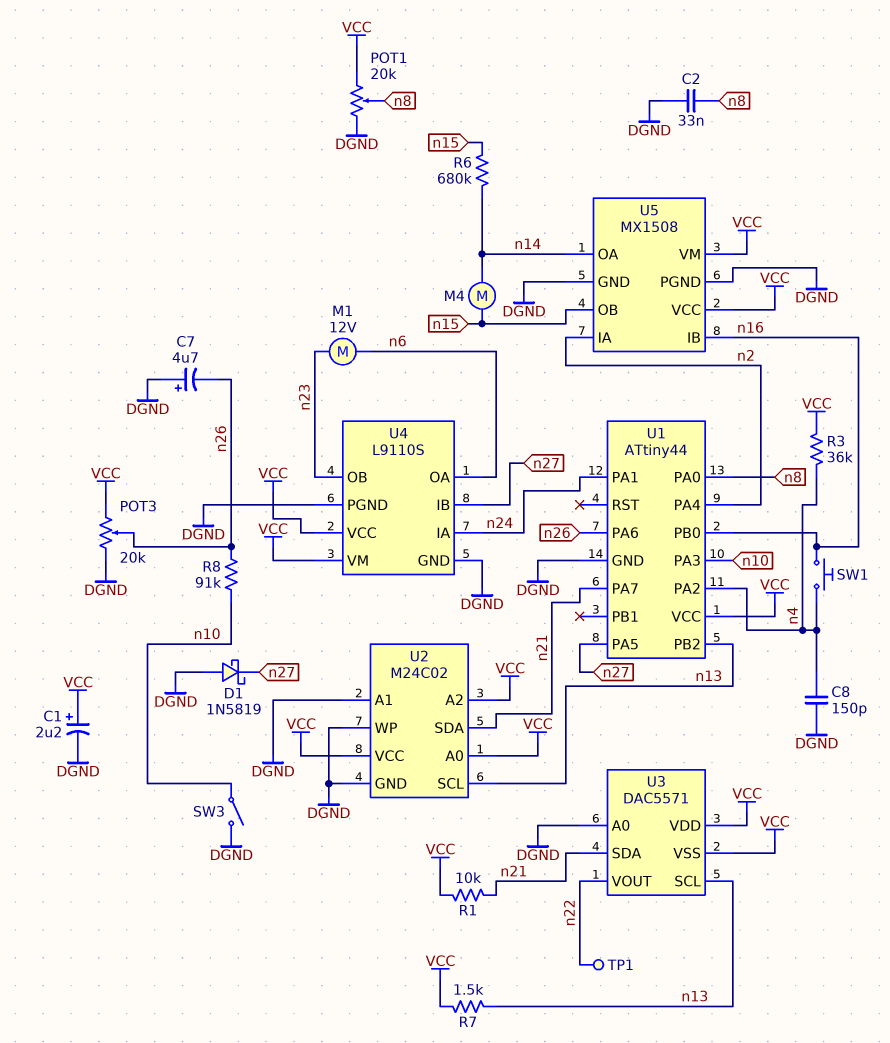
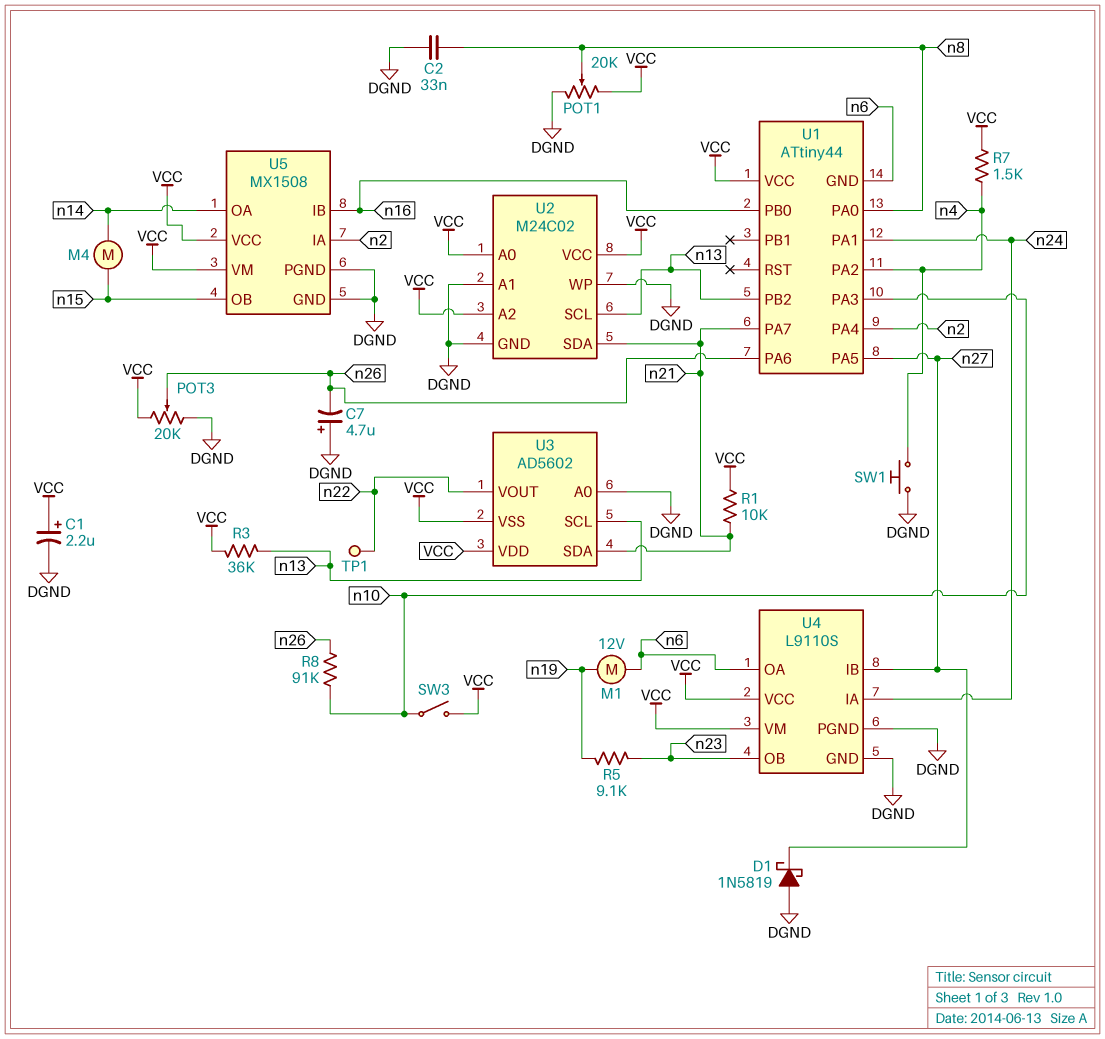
C8: 150pF (DGND, n4) -> none
M1: motor 12V (n6, n23) -> motor 12V (n6, n19)
R3: 36k (VCC, n4) -> 36k (VCC, n13)
R5: none -> 9.1k (n19, n23)
R6: 680k (n14, n15) -> none
R7: 1.5k (VCC, n13) -> 1.5k (VCC, n4)
SW1: button (n4, n16) -> button (DGND, n4)
SW3: switch (DGND, n10) -> switch (VCC, n10)
U1 pin GND: DGND -> n6
U3: DAC5571 -> AD5602

